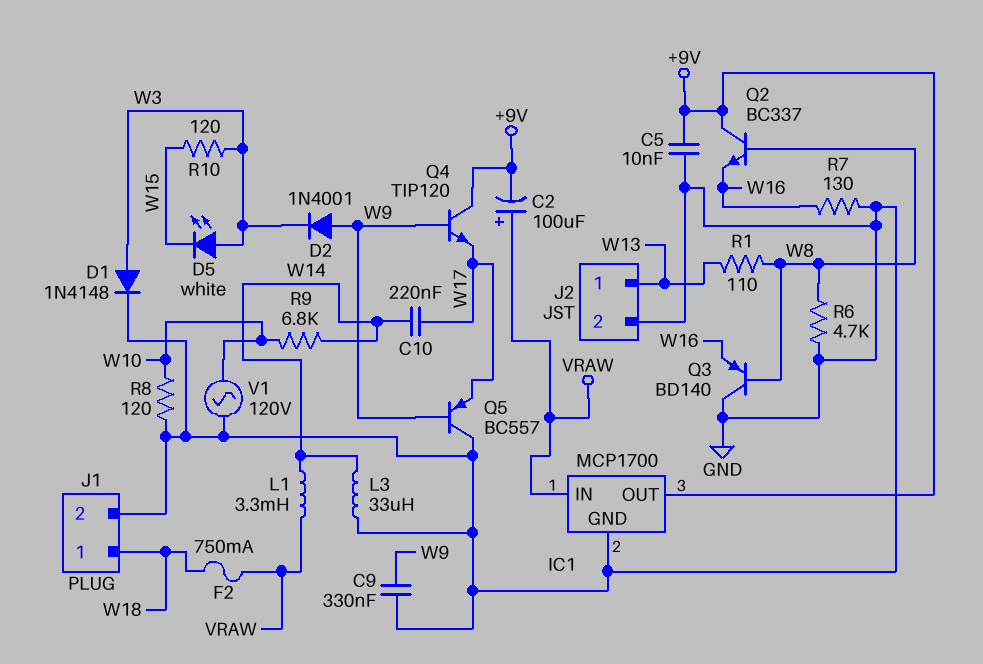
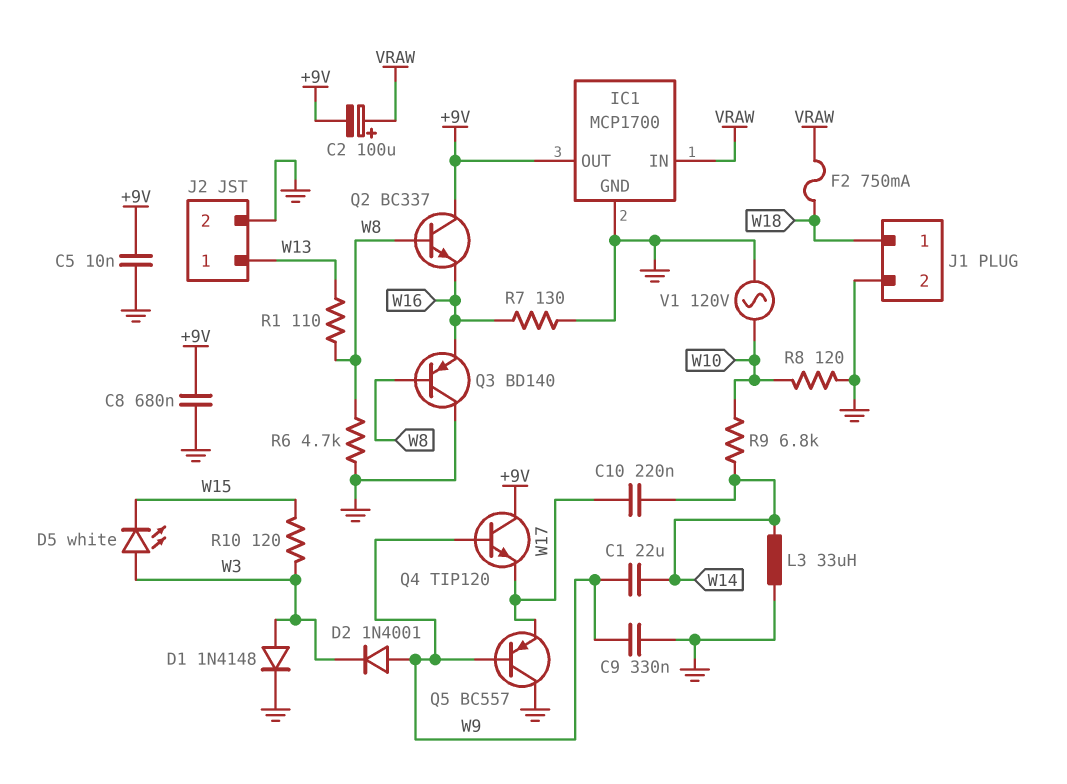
C1: none -> 22uF (W9, W14)
C8: none -> 680nF (+9V, GND)
L1: 3.3mH (VRAW, W14) -> none

